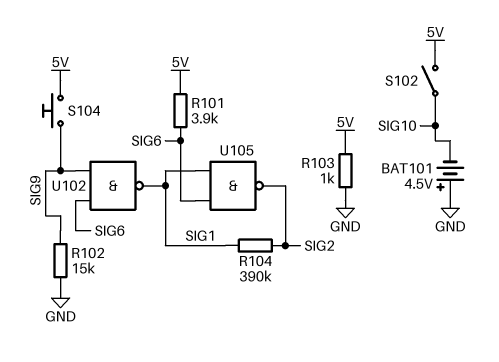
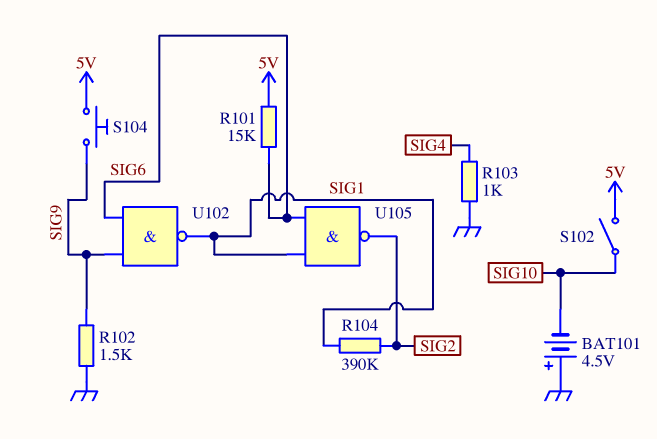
R101: 3.9k (5V, SIG6) -> 15k (5V, SIG6)
R102: 15k (GND, SIG9) -> 1.5k (GND, SIG9)
R103: 1k (5V, GND) -> 1k (GND, SIG4)

